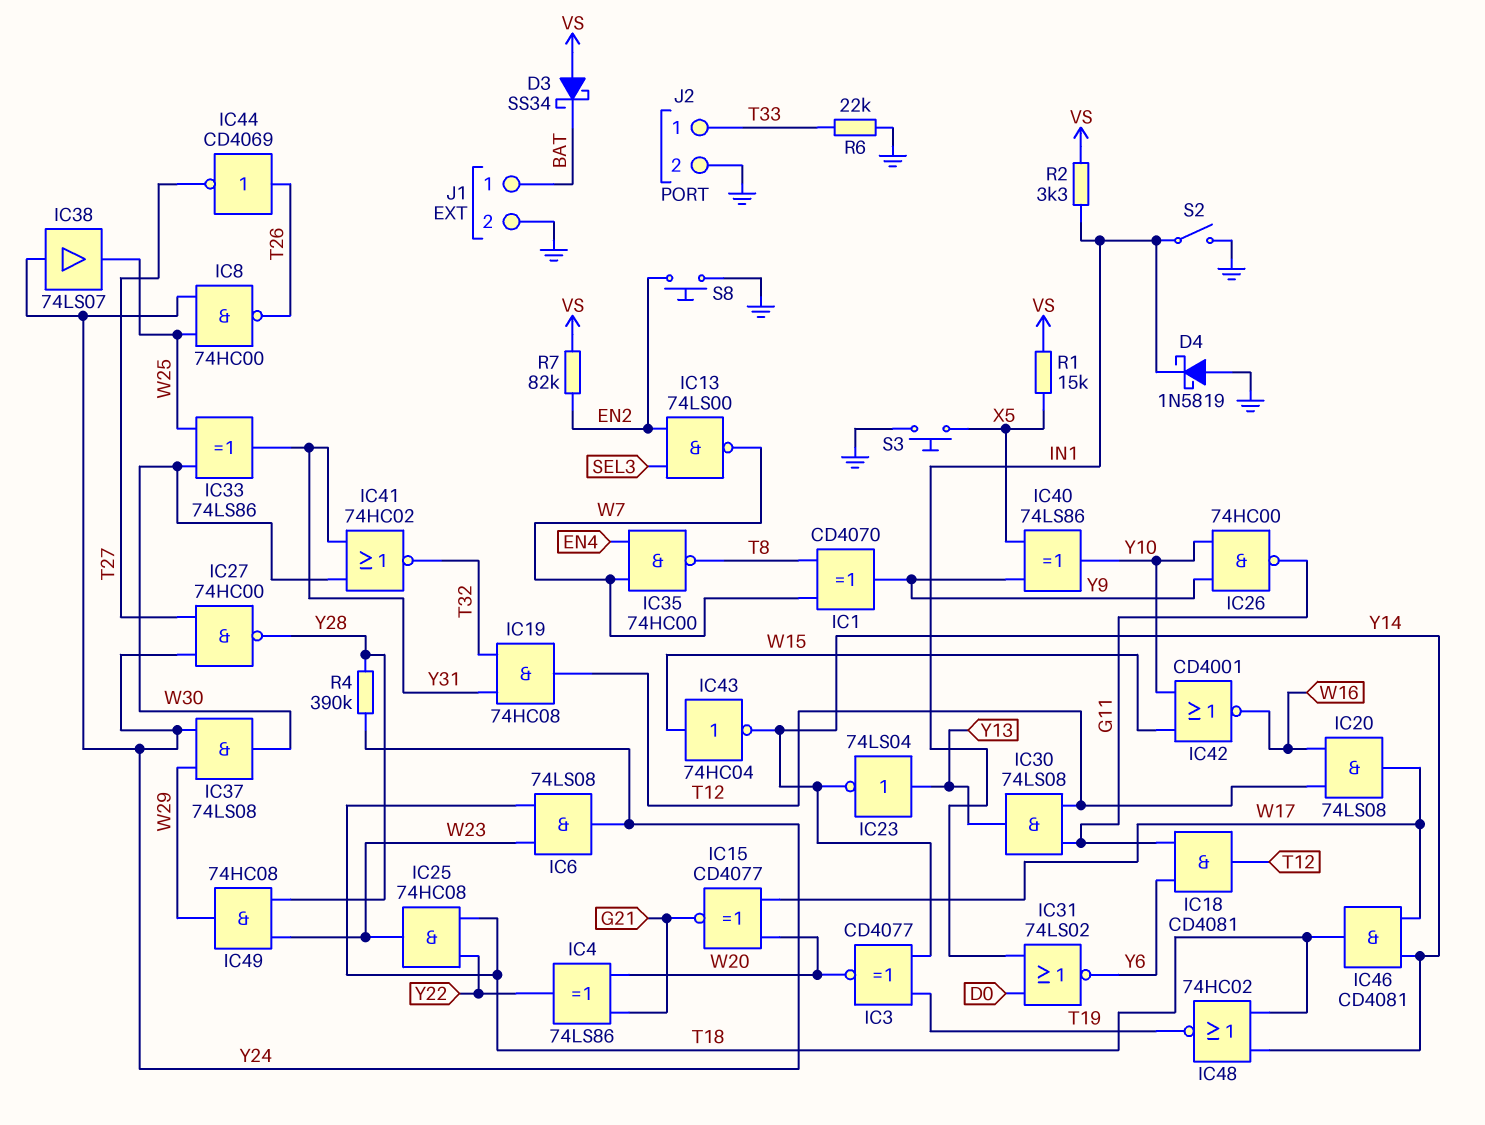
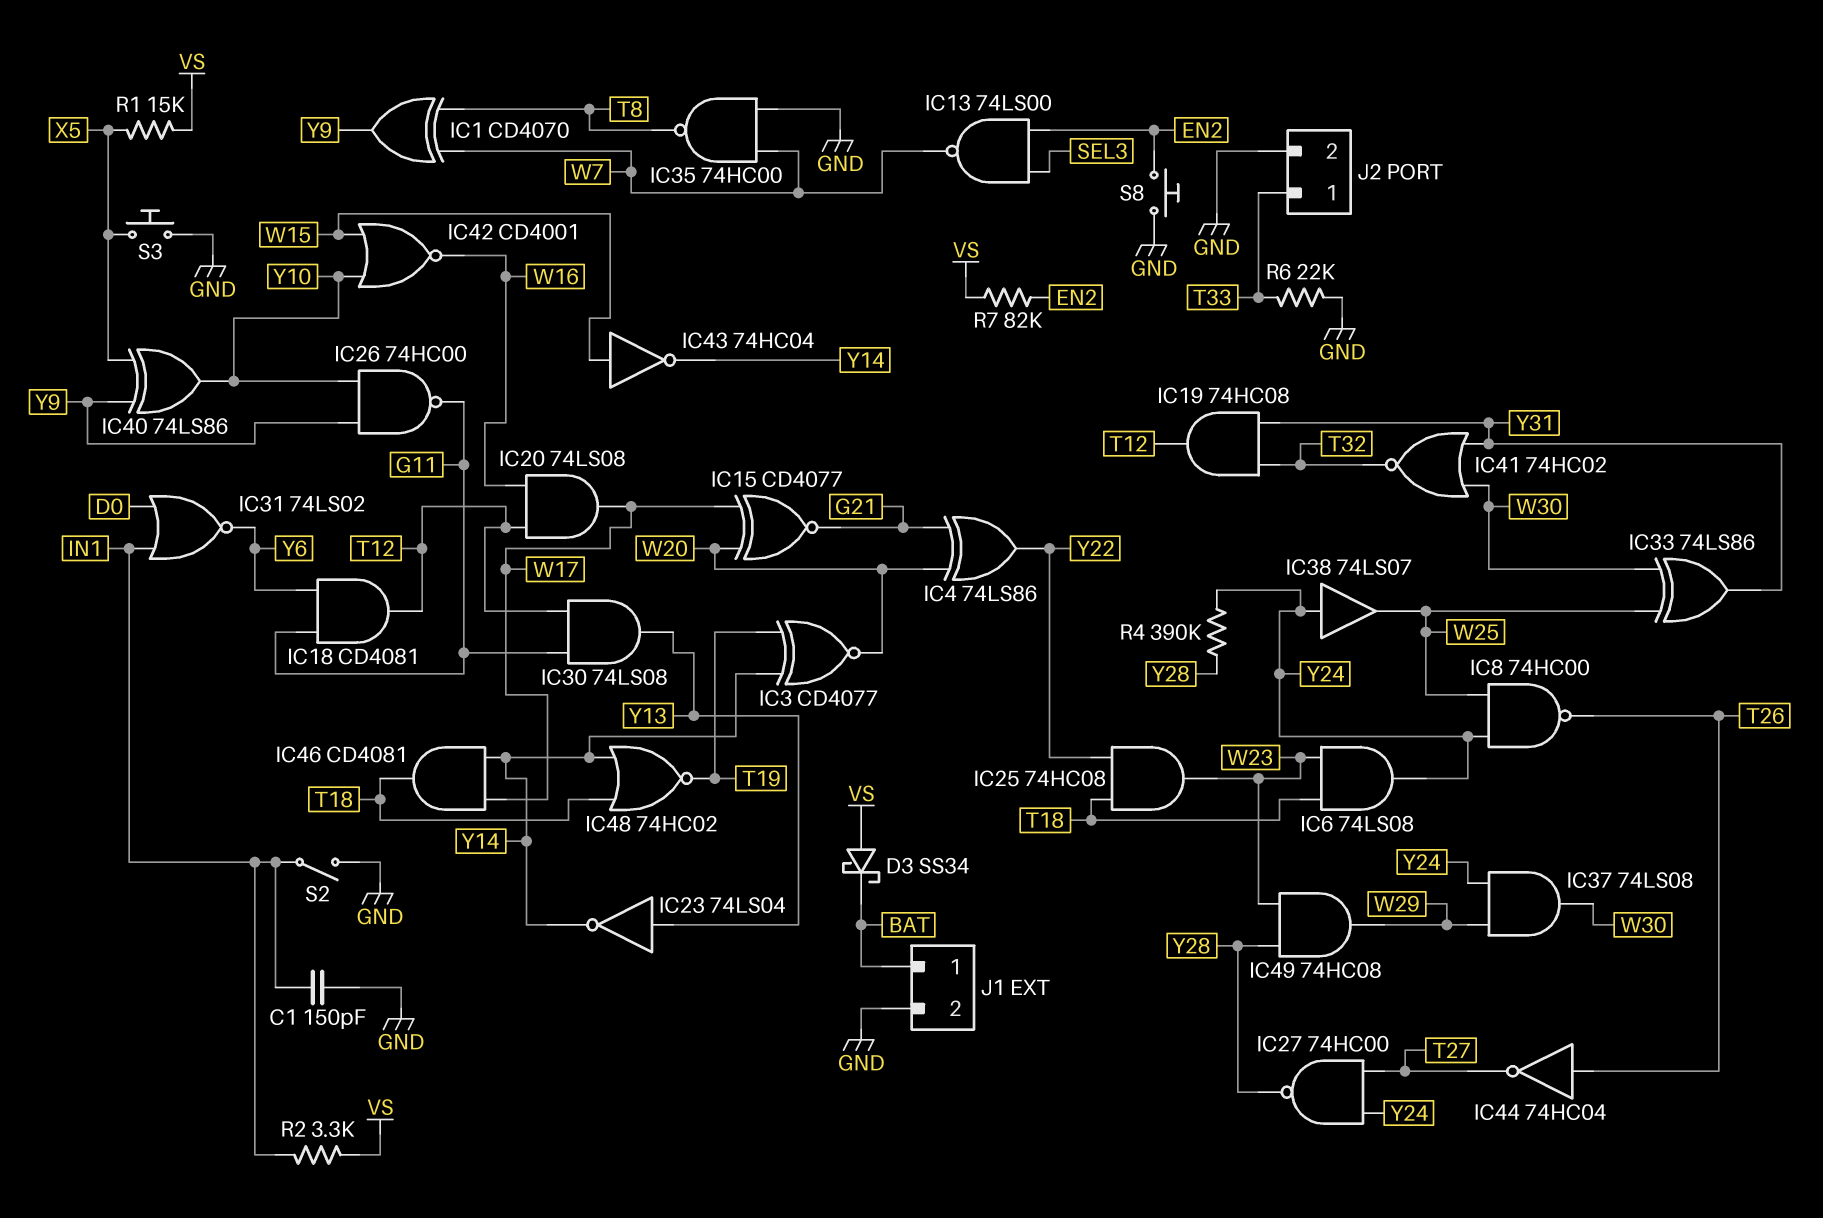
C1: none -> 150pF (GND, IN1)
D4: schottky 1N5819 (A GND, K IN1) -> none
IC35: NAND 74HC00 (in EN4, in W7, out T8) -> NAND 74HC00 (in GND, in W7, out T8)
IC44: NOT CD4069 (in T26, out T27) -> NOT 74HC04 (in T26, out T27)

